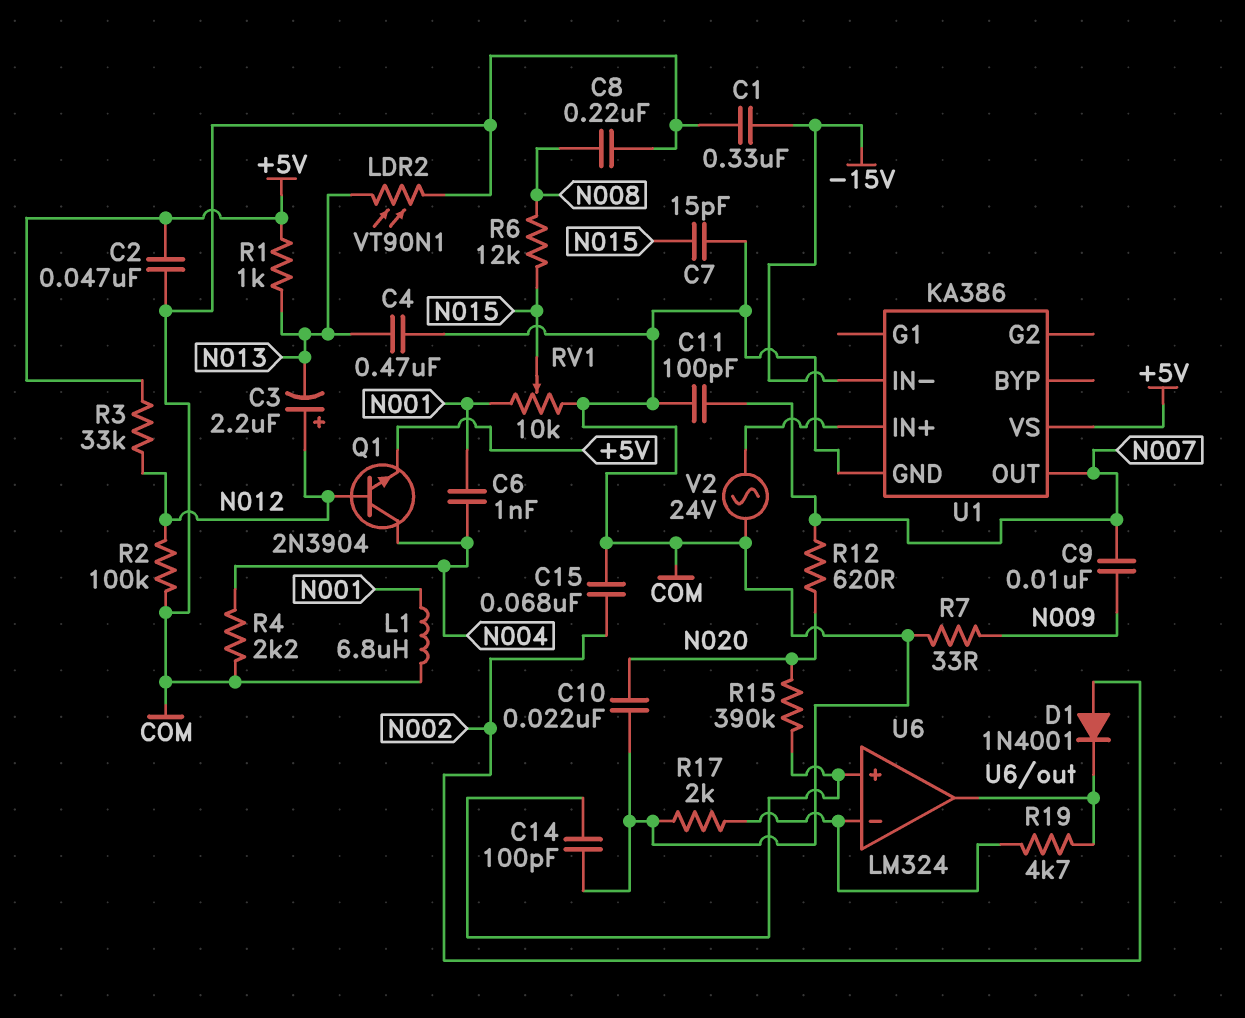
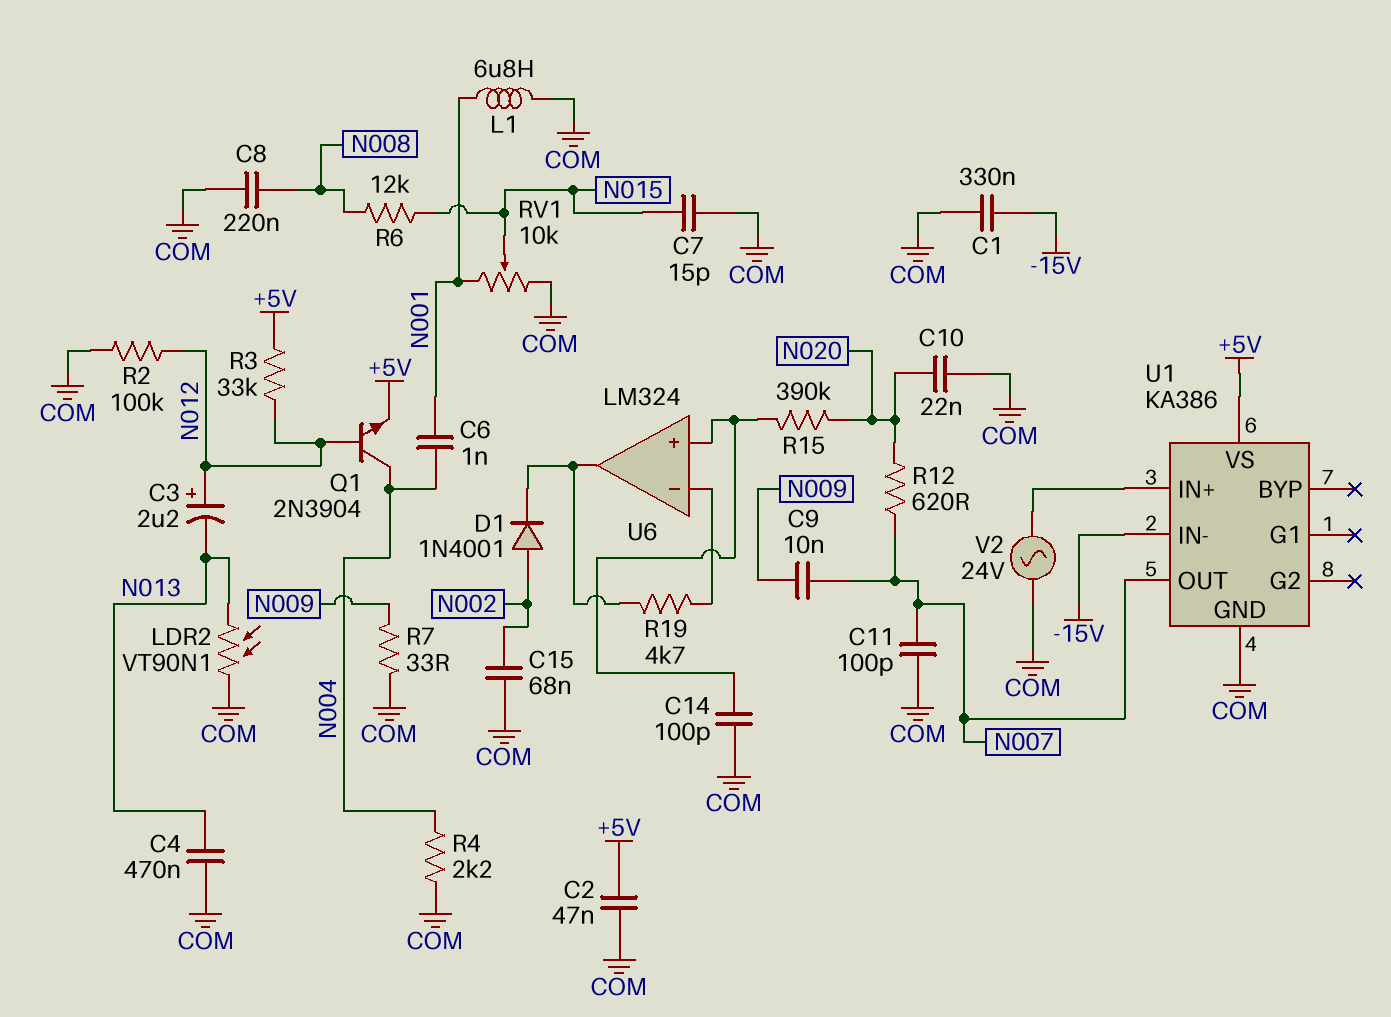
R1: 1k (+5V, N013) -> none
R17: 2k (COM, U6/in-) -> none

